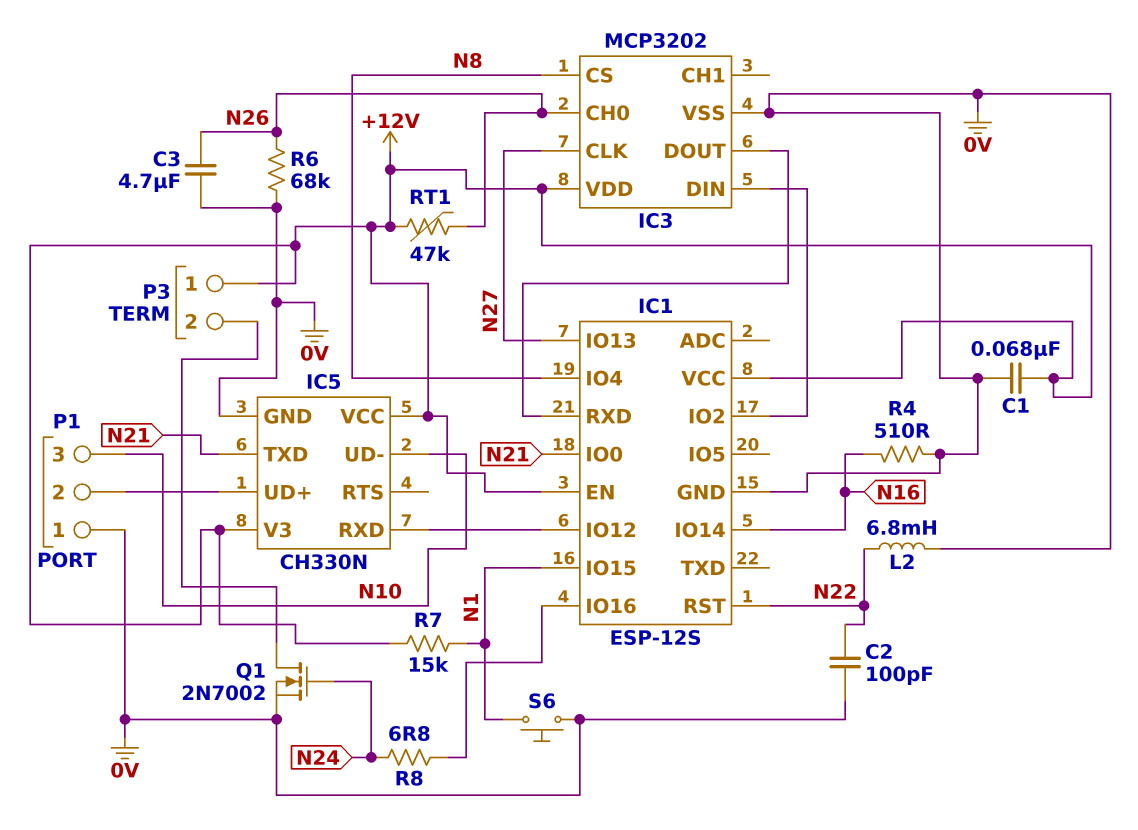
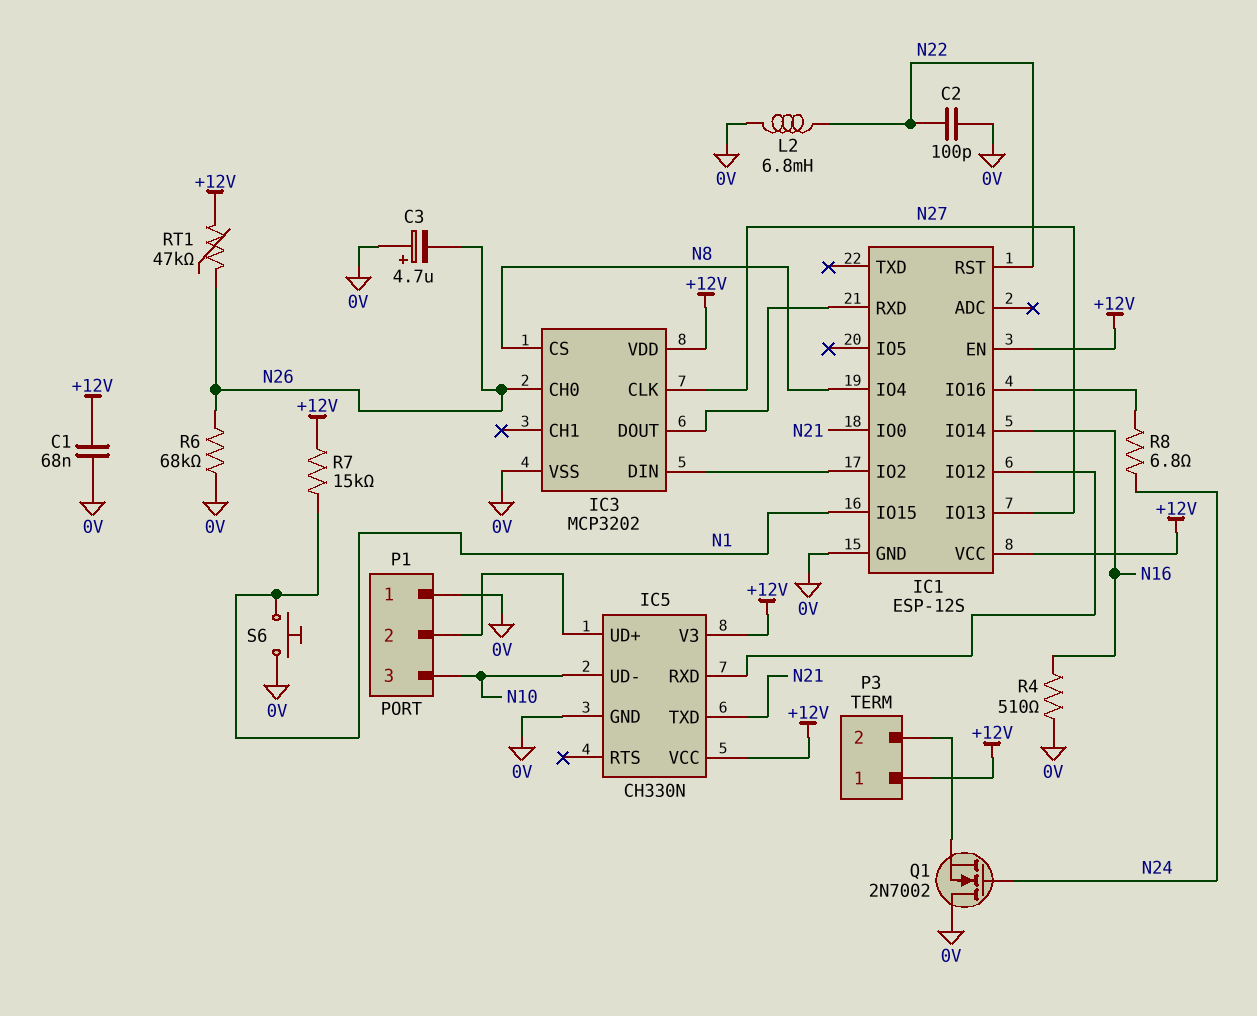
C3: 4.7uF (0V, N26) -> 4.7uF (plus 0V, minus N26)
Q1: NMOS 2N7002 (G N24, D P3/2, S 0V) -> NMOS 2N7002 (G N24, D 0V, S P3/2)

